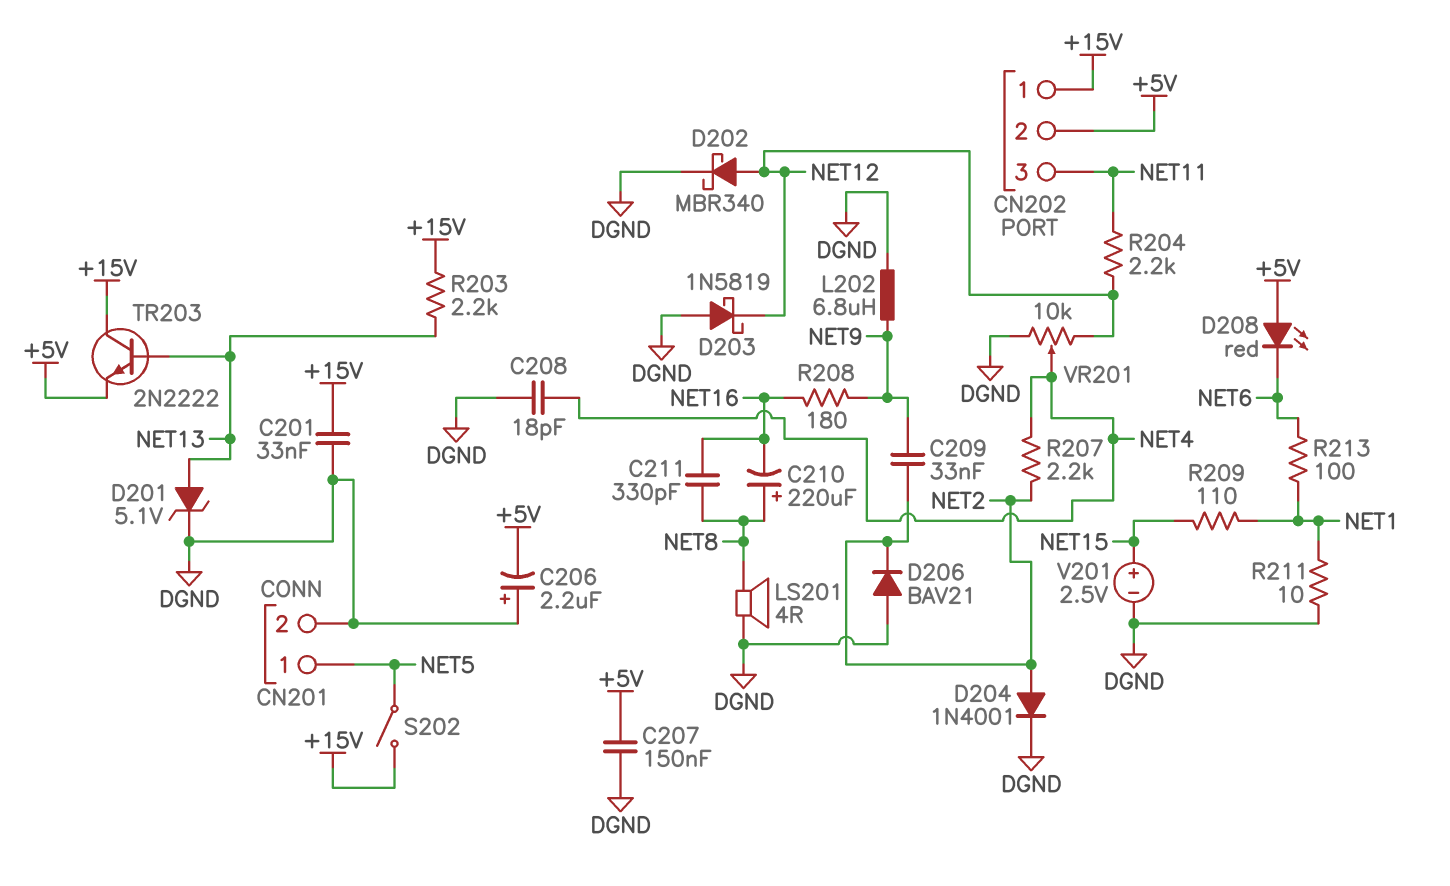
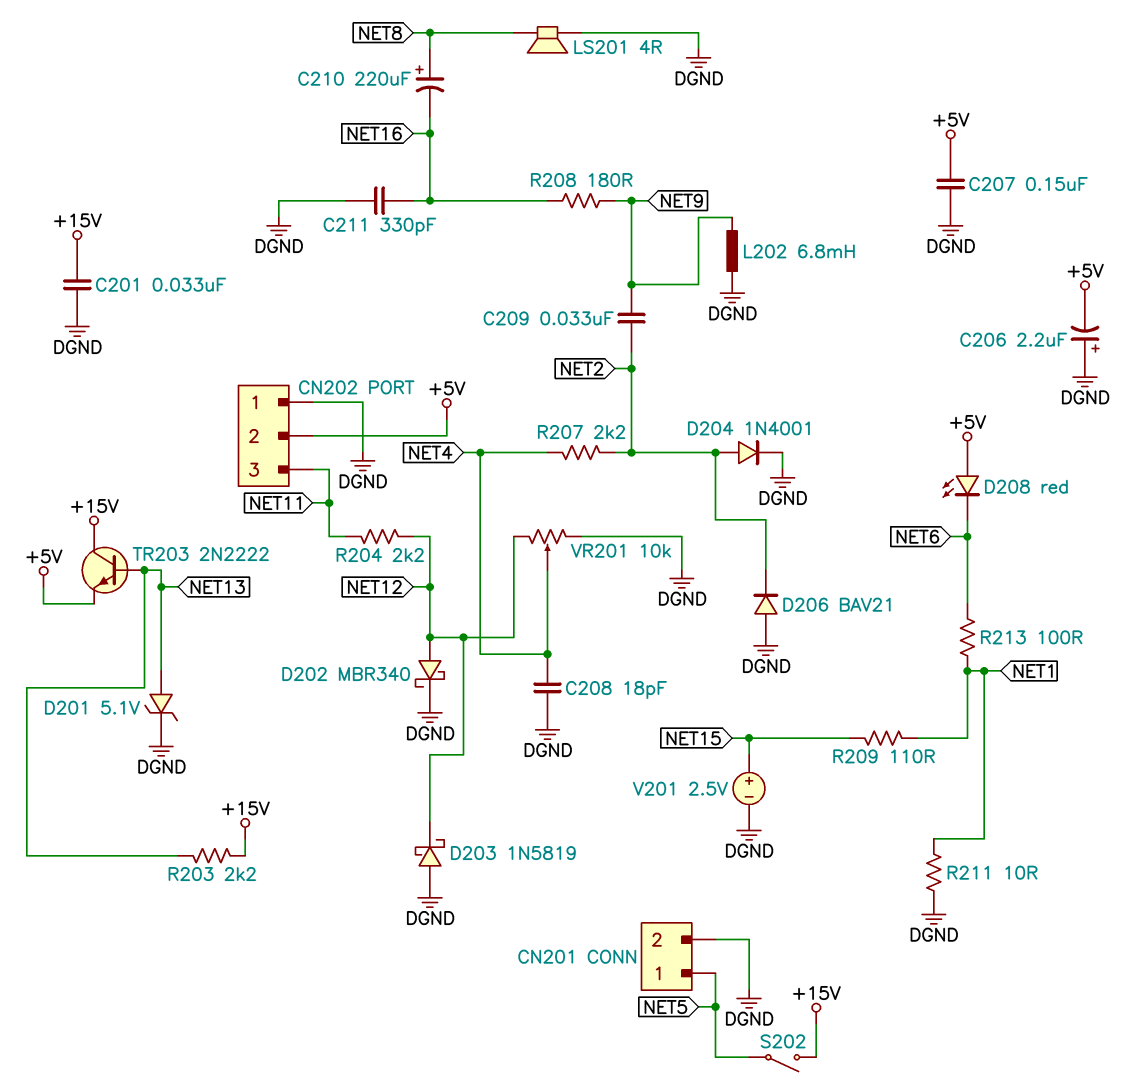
C211: 330pF (NET8, NET16) -> 330pF (DGND, NET16)
CN202 pin 1: +15V -> DGND
L202: 6.8uH (DGND, NET9) -> 6.8mH (DGND, NET9)

